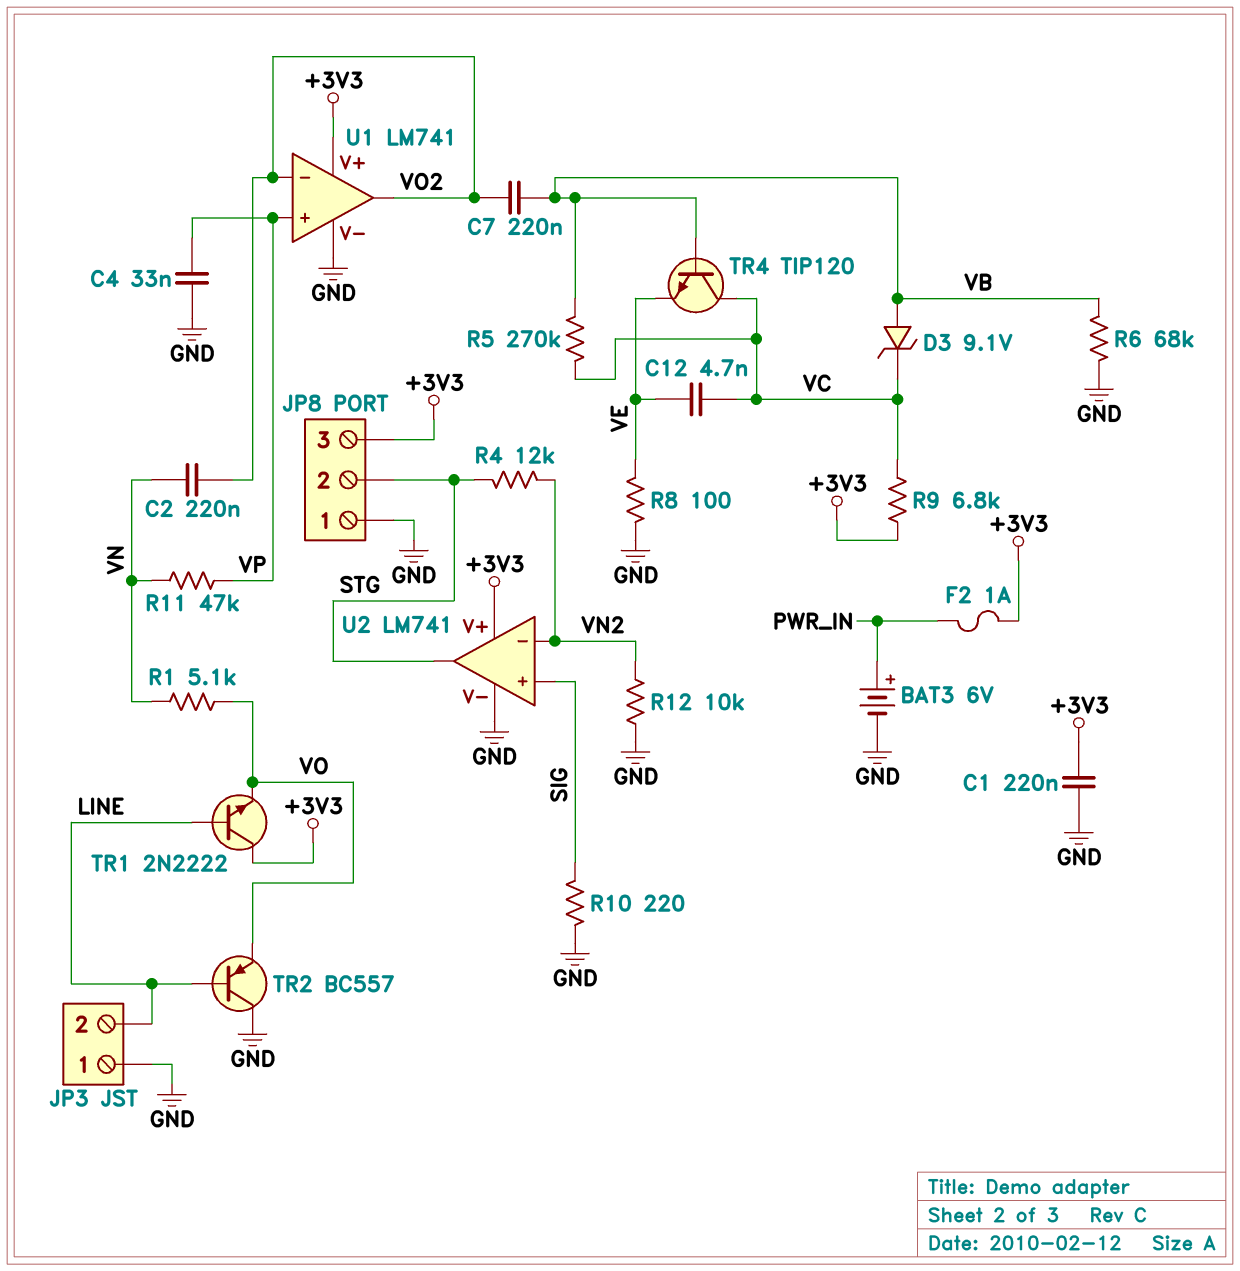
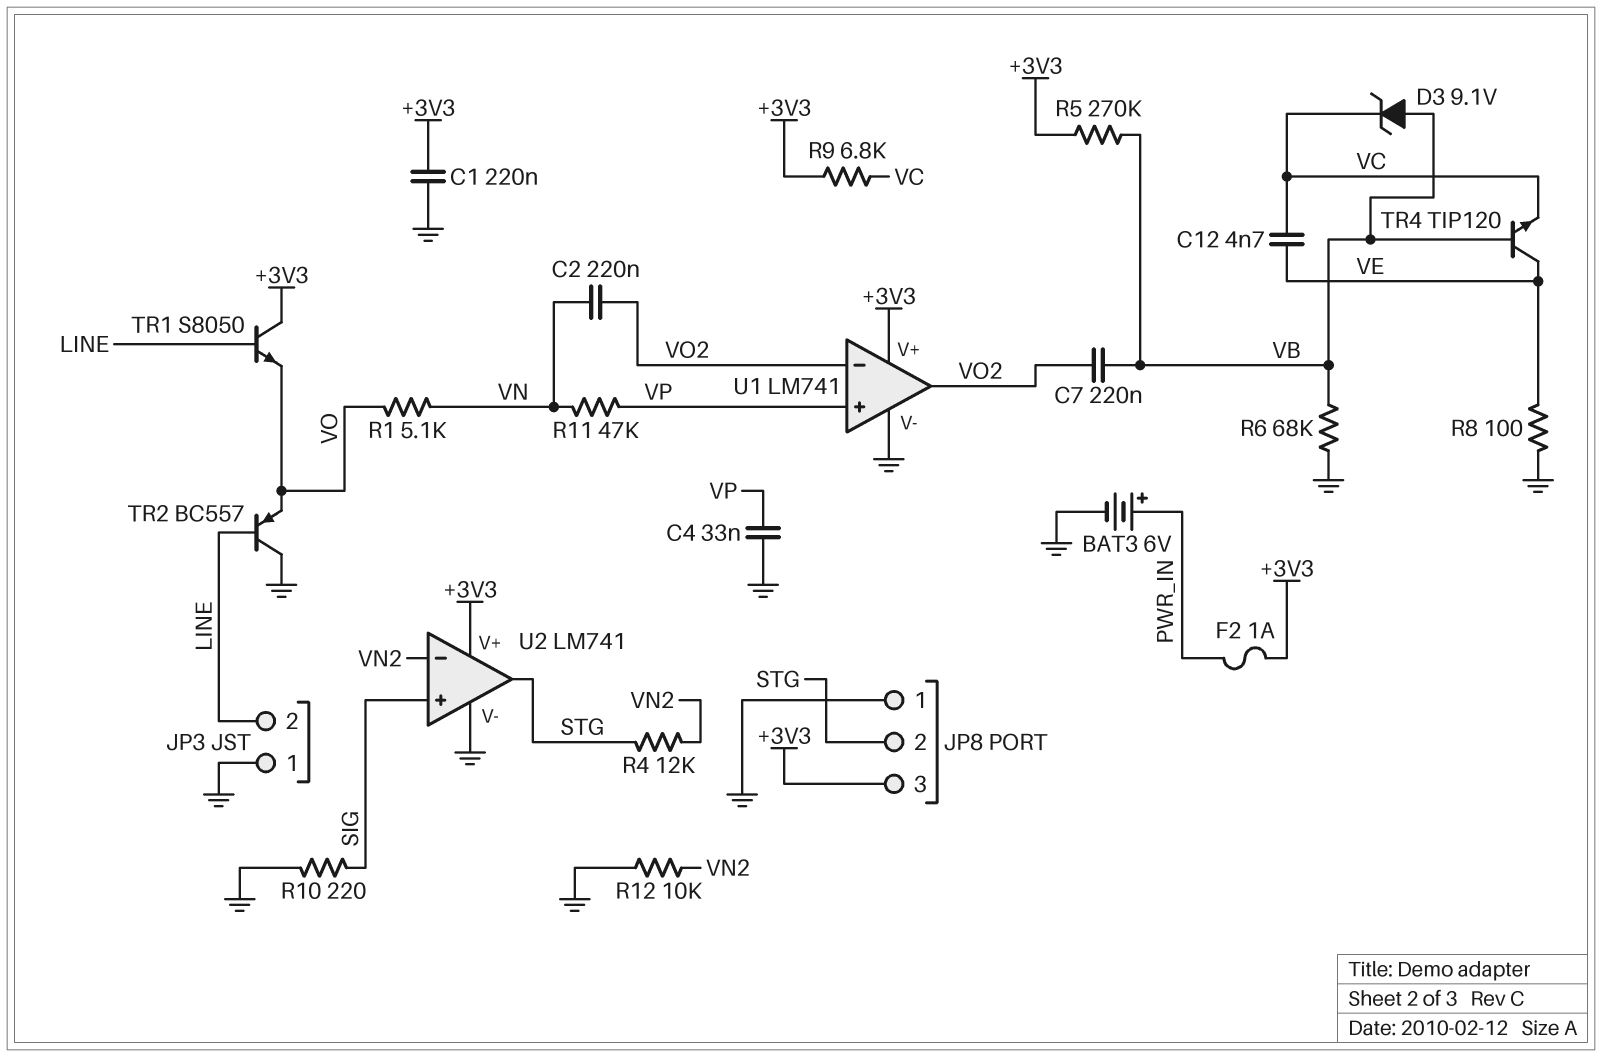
R5: 270k (VB, VC) -> 270k (+3V3, VB)
TR1: NPN 2N2222 (B LINE, C +3V3, E VO) -> NPN S8050 (B LINE, C +3V3, E VO)
TR4: NPN TIP120 (B VB, C VC, E VE) -> NPN TIP120 (B VB, C VE, E VC)

